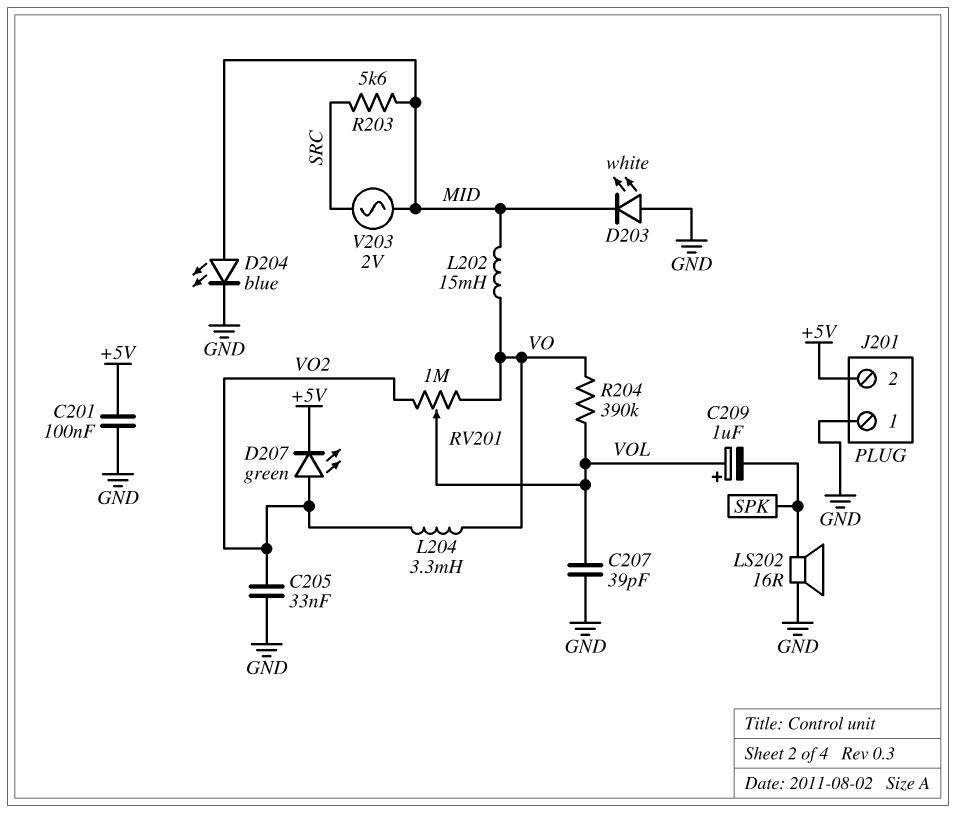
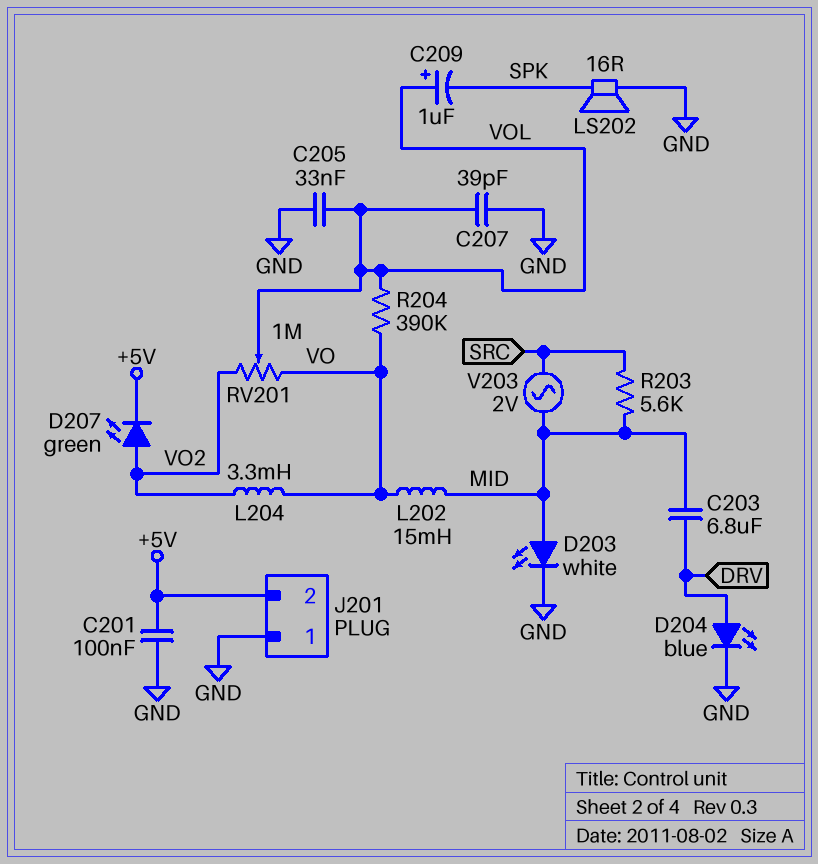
C203: none -> 6.8uF (DRV, MID)
C205: 33nF (GND, VO2) -> 33nF (GND, VOL)
D203: LED white (A GND, K MID) -> LED white (A MID, K GND)
D204: LED blue (A MID, K GND) -> LED blue (A DRV, K GND)

